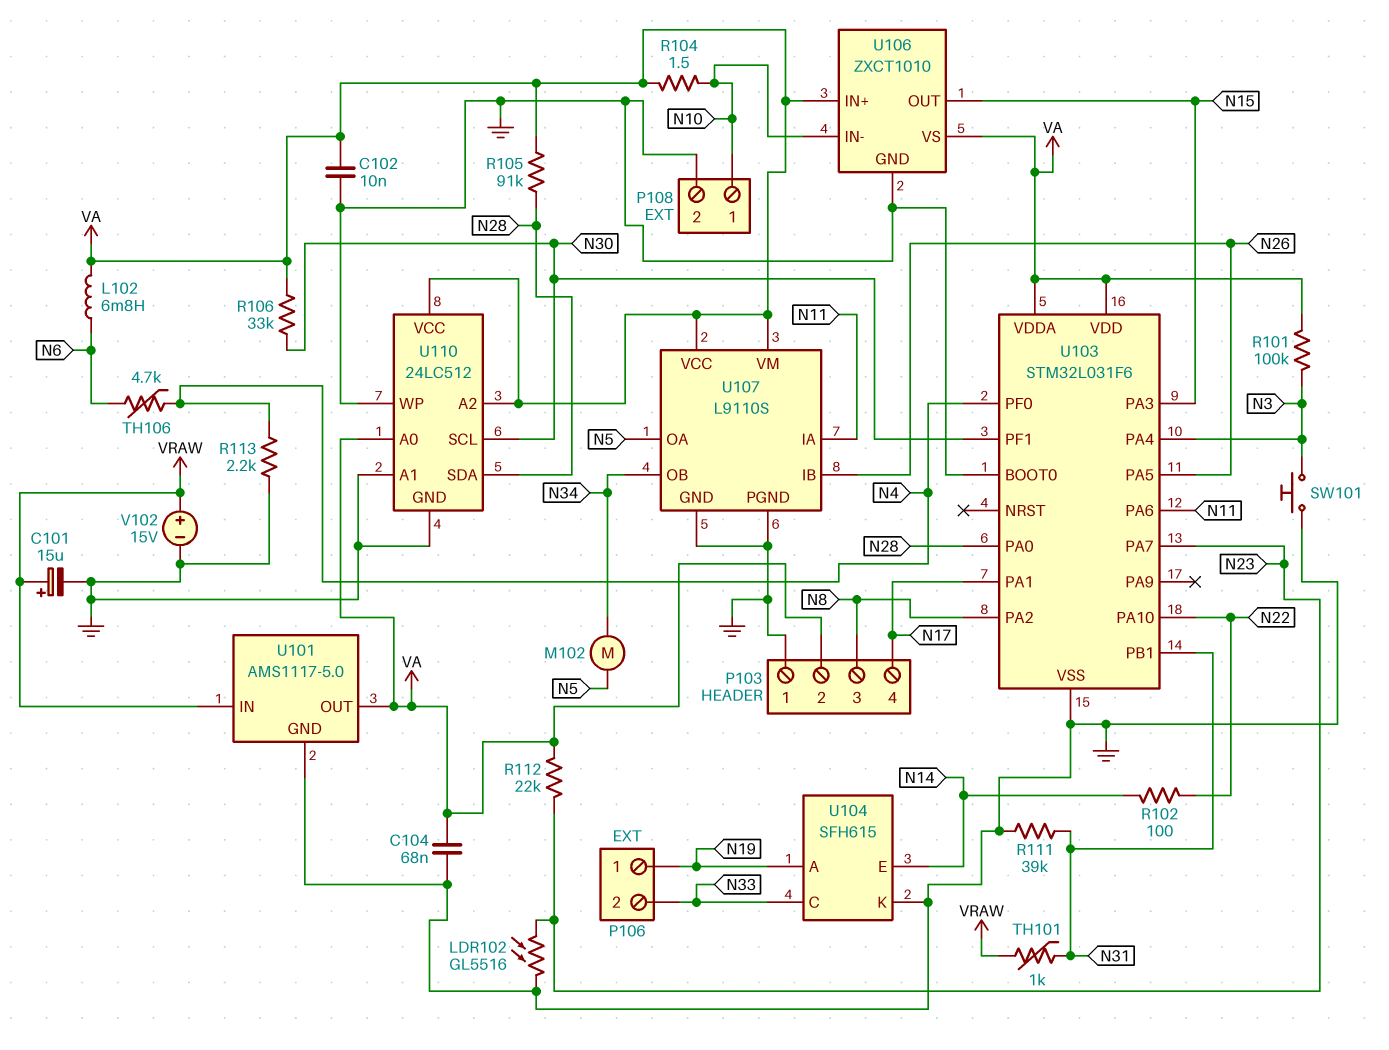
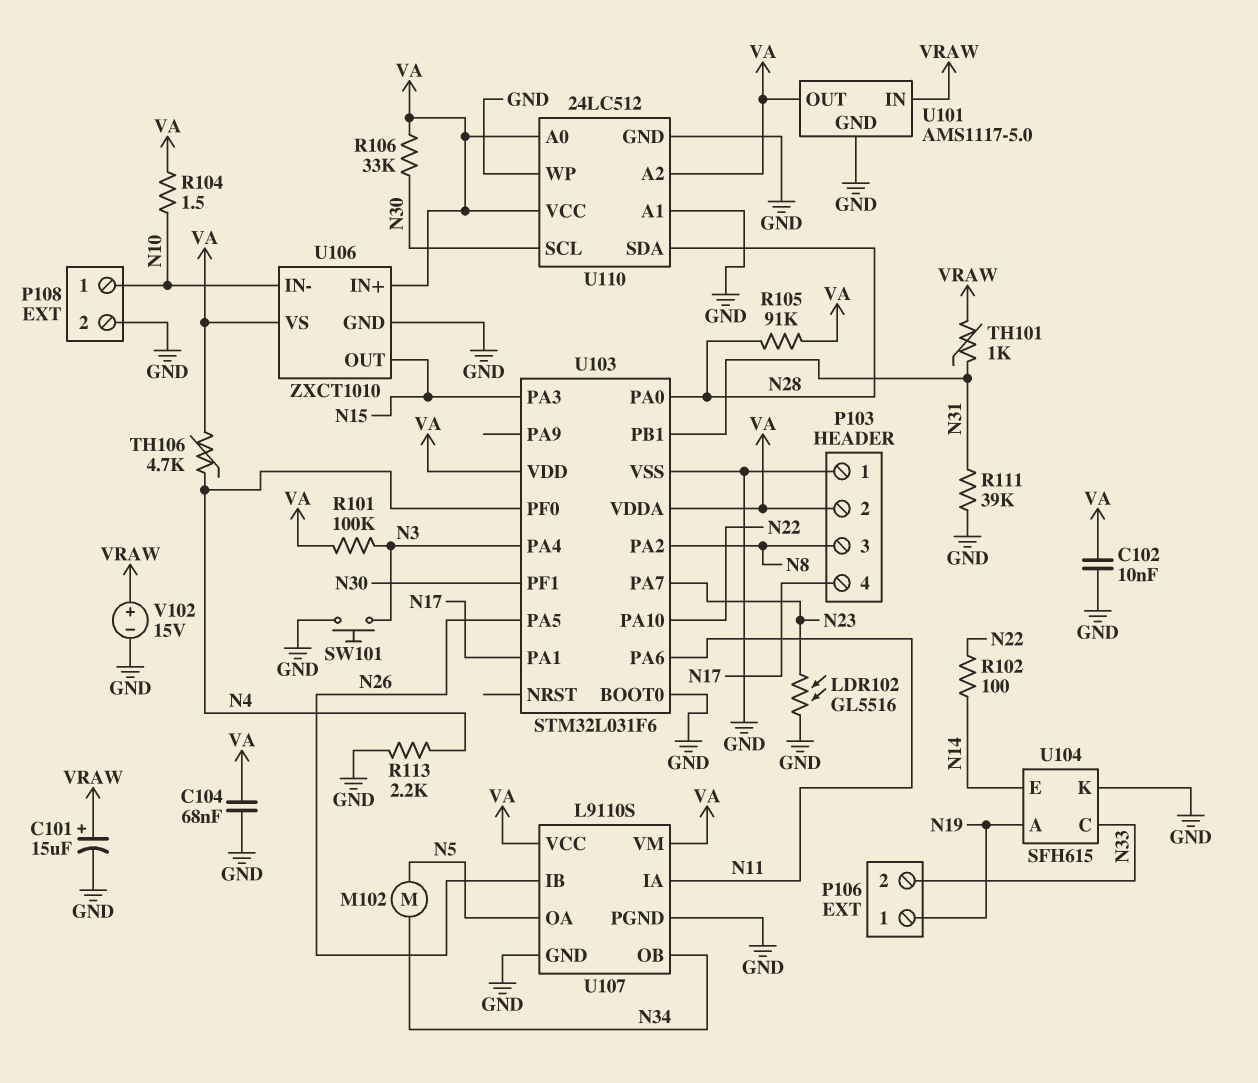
L102: 6.8mH (N6, VA) -> none
R112: 22k (N23, VA) -> none
TH106: 4.7k (N4, N6) -> 4.7k (N4, VA)

